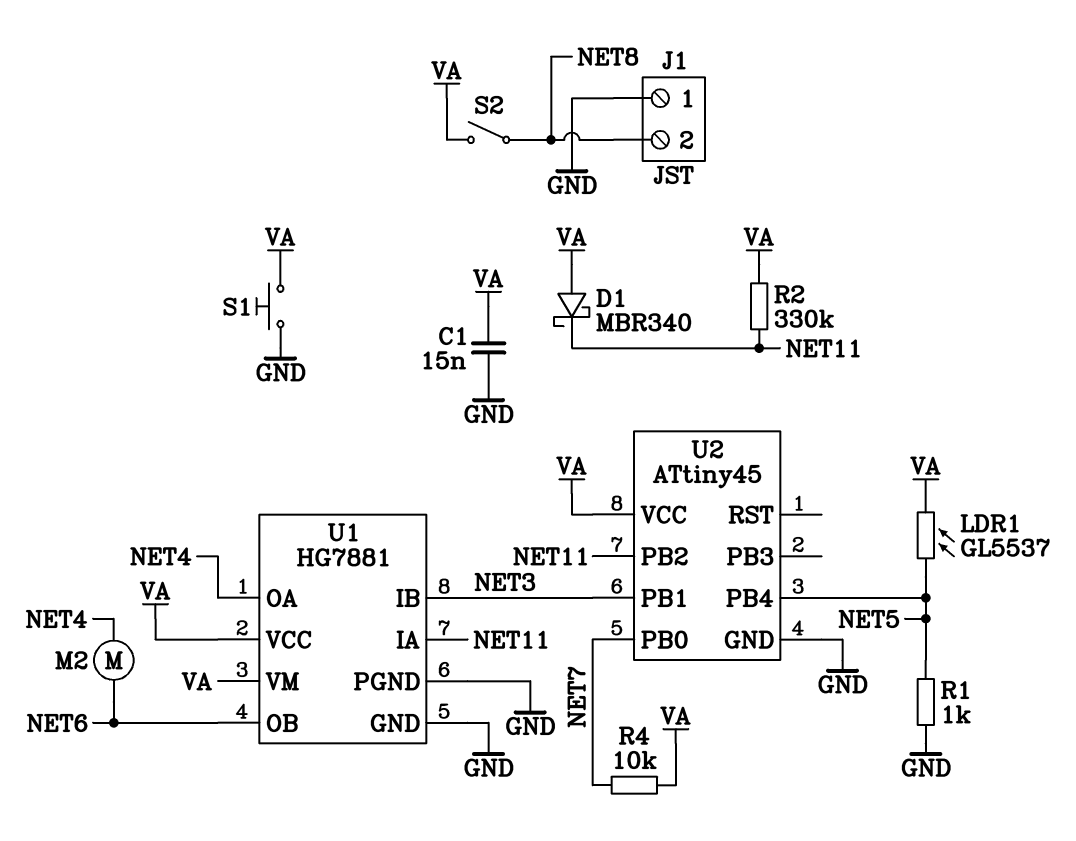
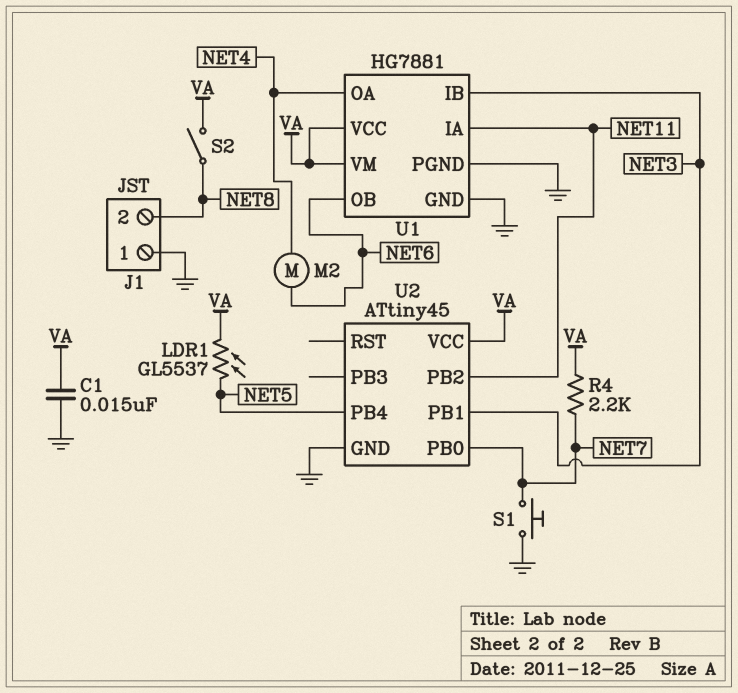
D1: schottky MBR340 (A VA, K NET11) -> none
R1: 1k (GND, NET5) -> none
R2: 330k (NET11, VA) -> none
R4: 10k (NET7, VA) -> 2.2k (NET7, VA)
S1: button (GND, VA) -> button (GND, NET7)

